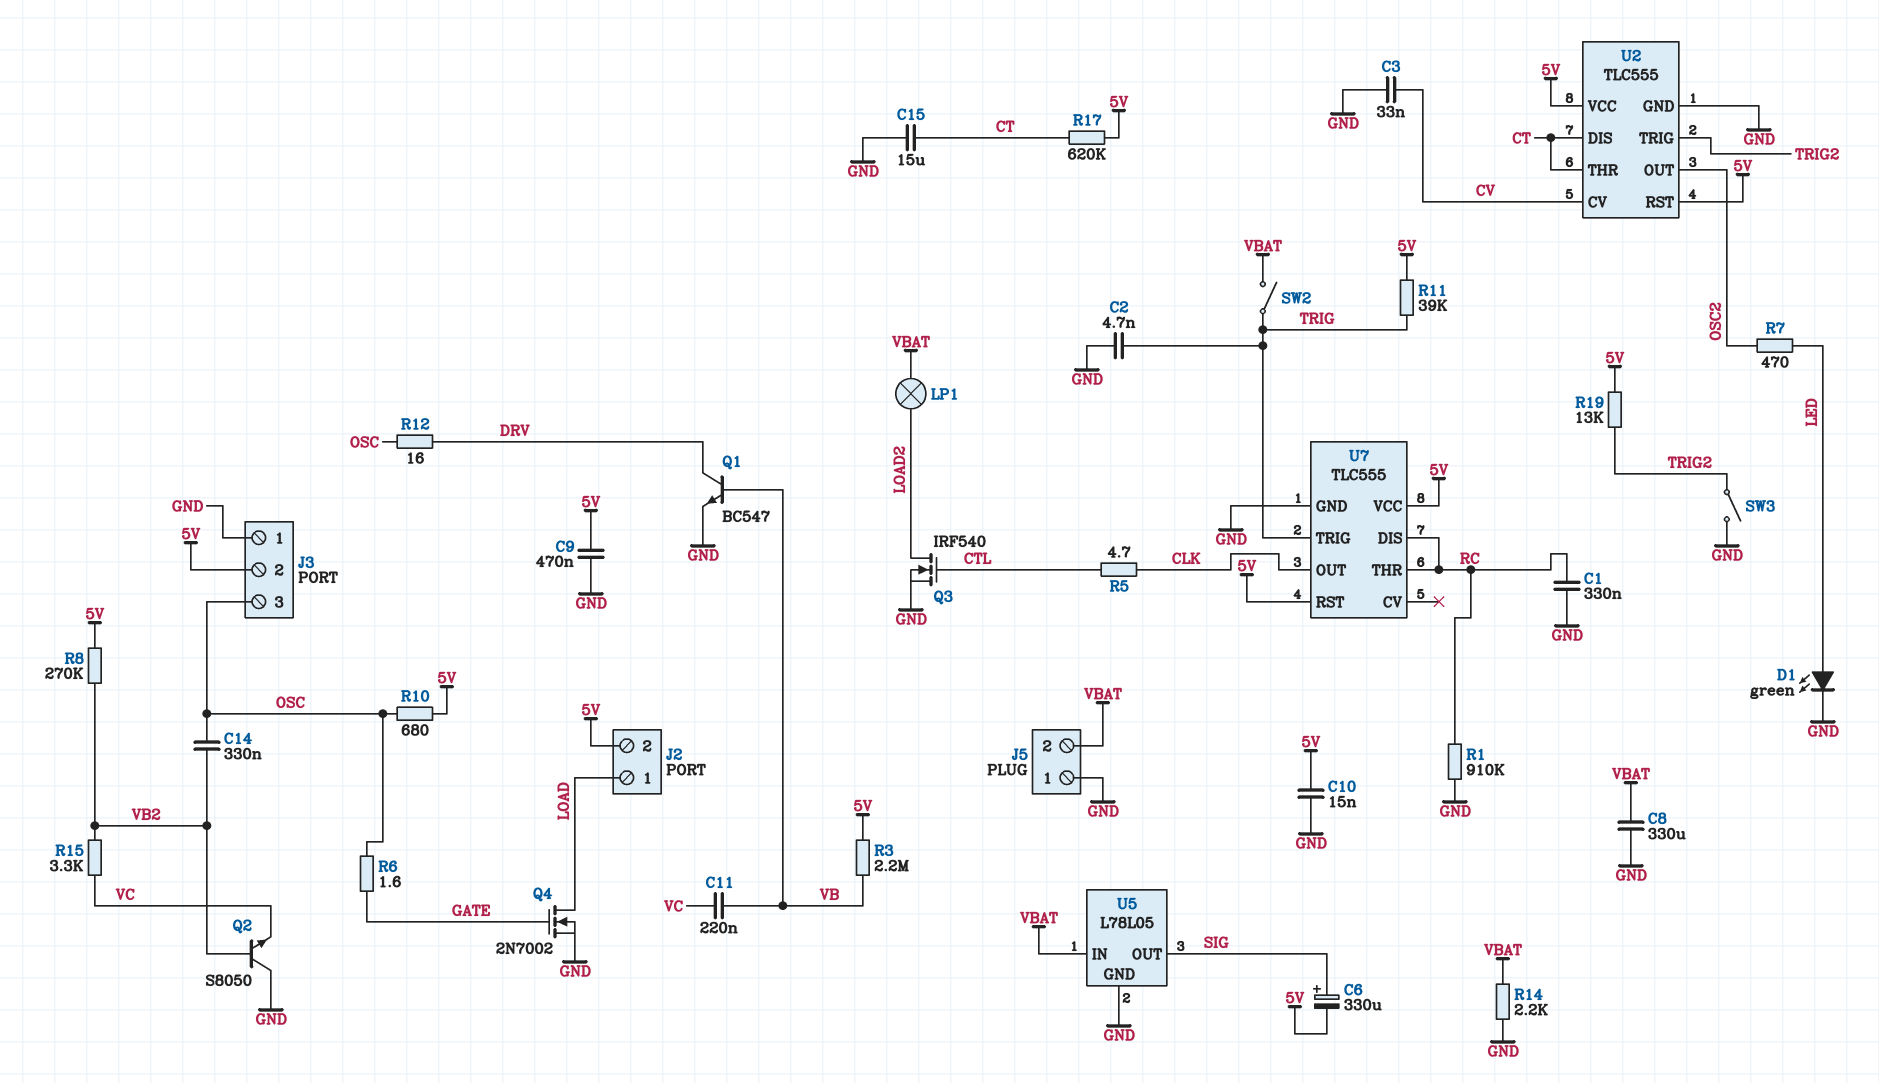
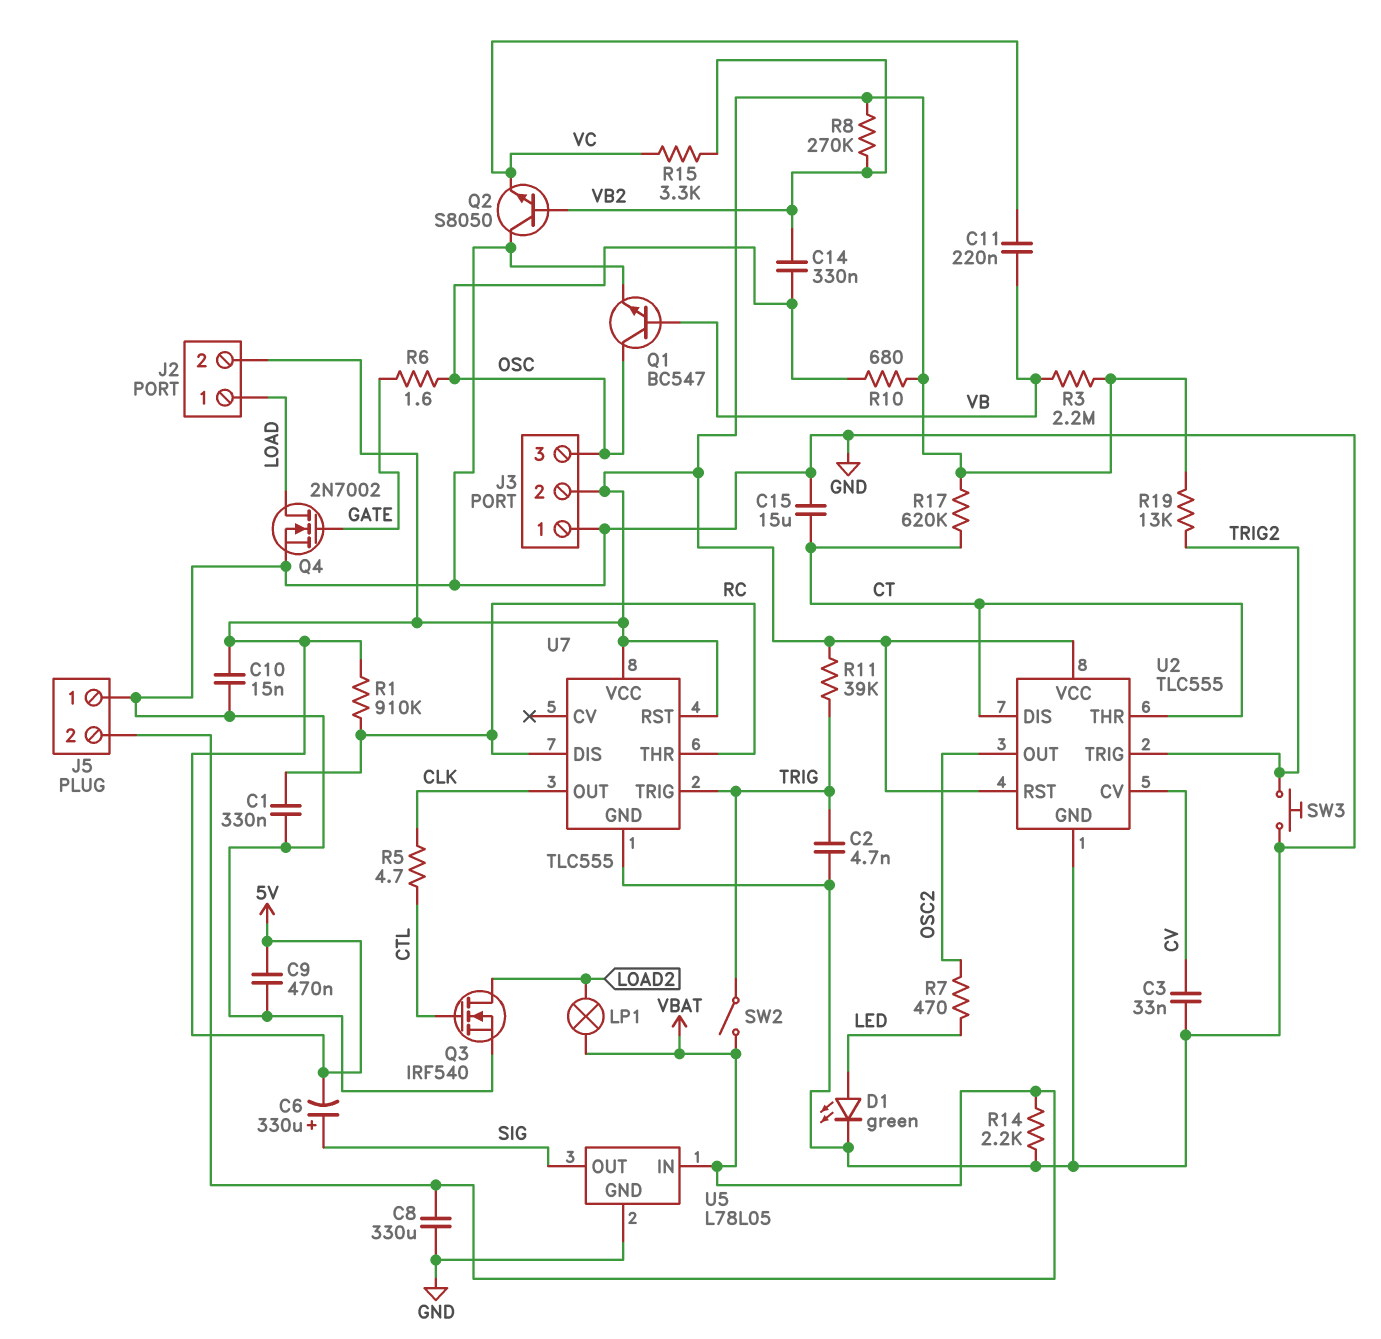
Q1: NPN BC547 (B VB, C DRV, E GND) -> NPN BC547 (B VB, C OSC, E GND)
R1: 910k (GND, RC) -> 910k (5V, RC)
R12: 16 (DRV, OSC) -> none
SW3: switch (GND, TRIG2) -> button (GND, TRIG2)

